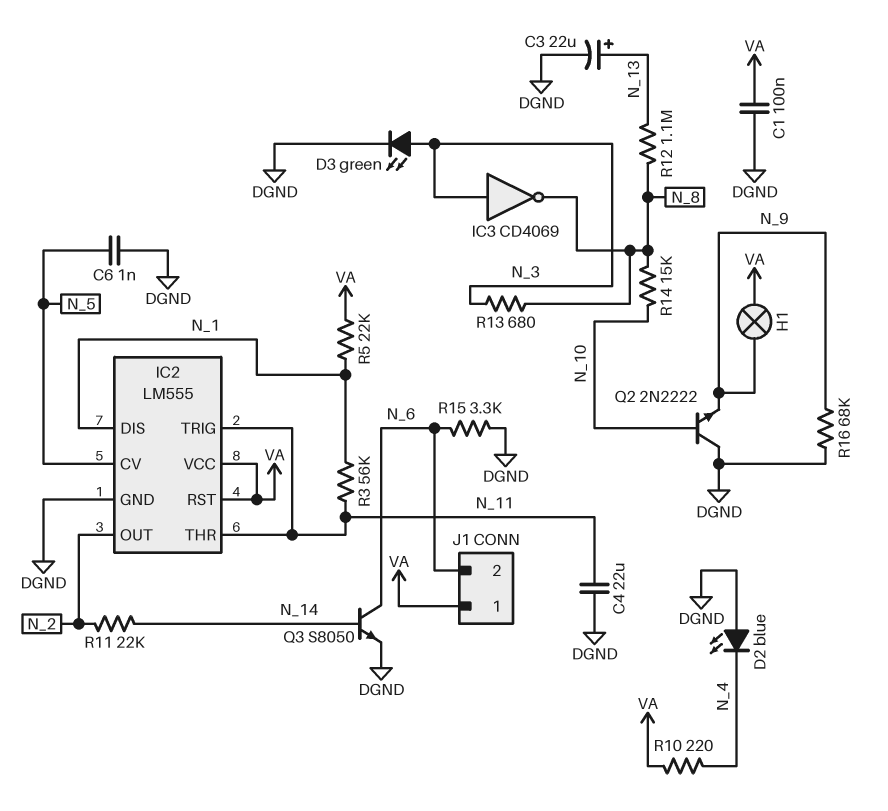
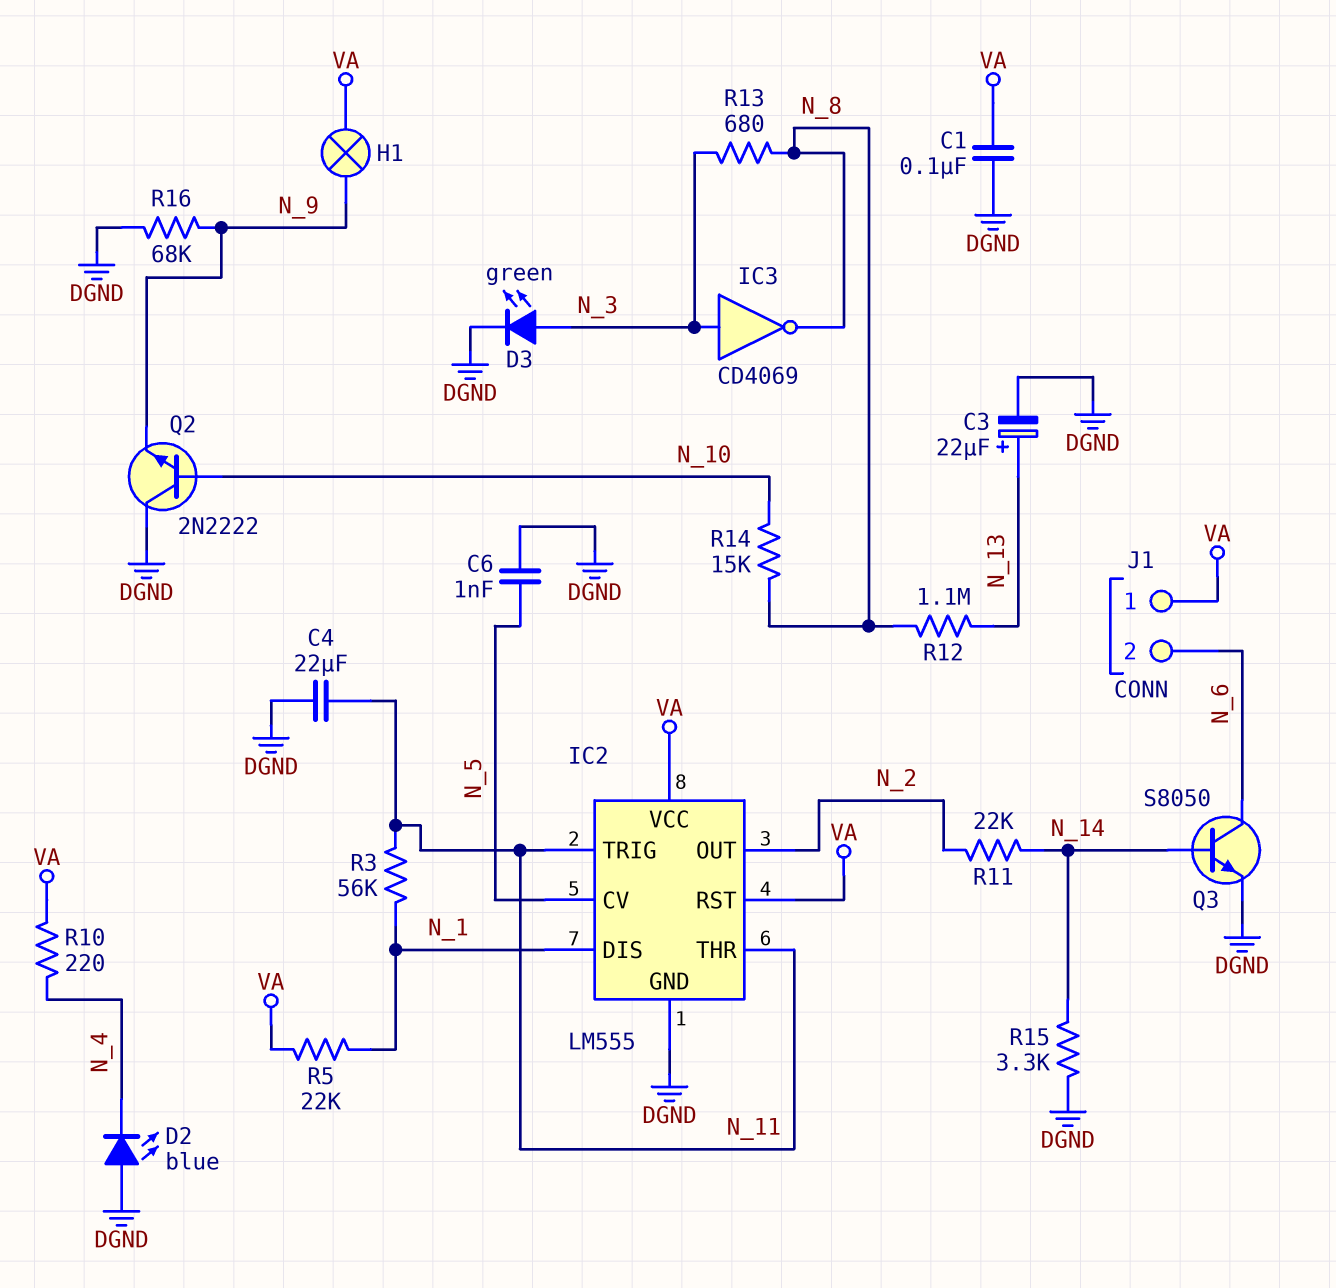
R15: 3.3k (DGND, N_6) -> 3.3k (DGND, N_14)

